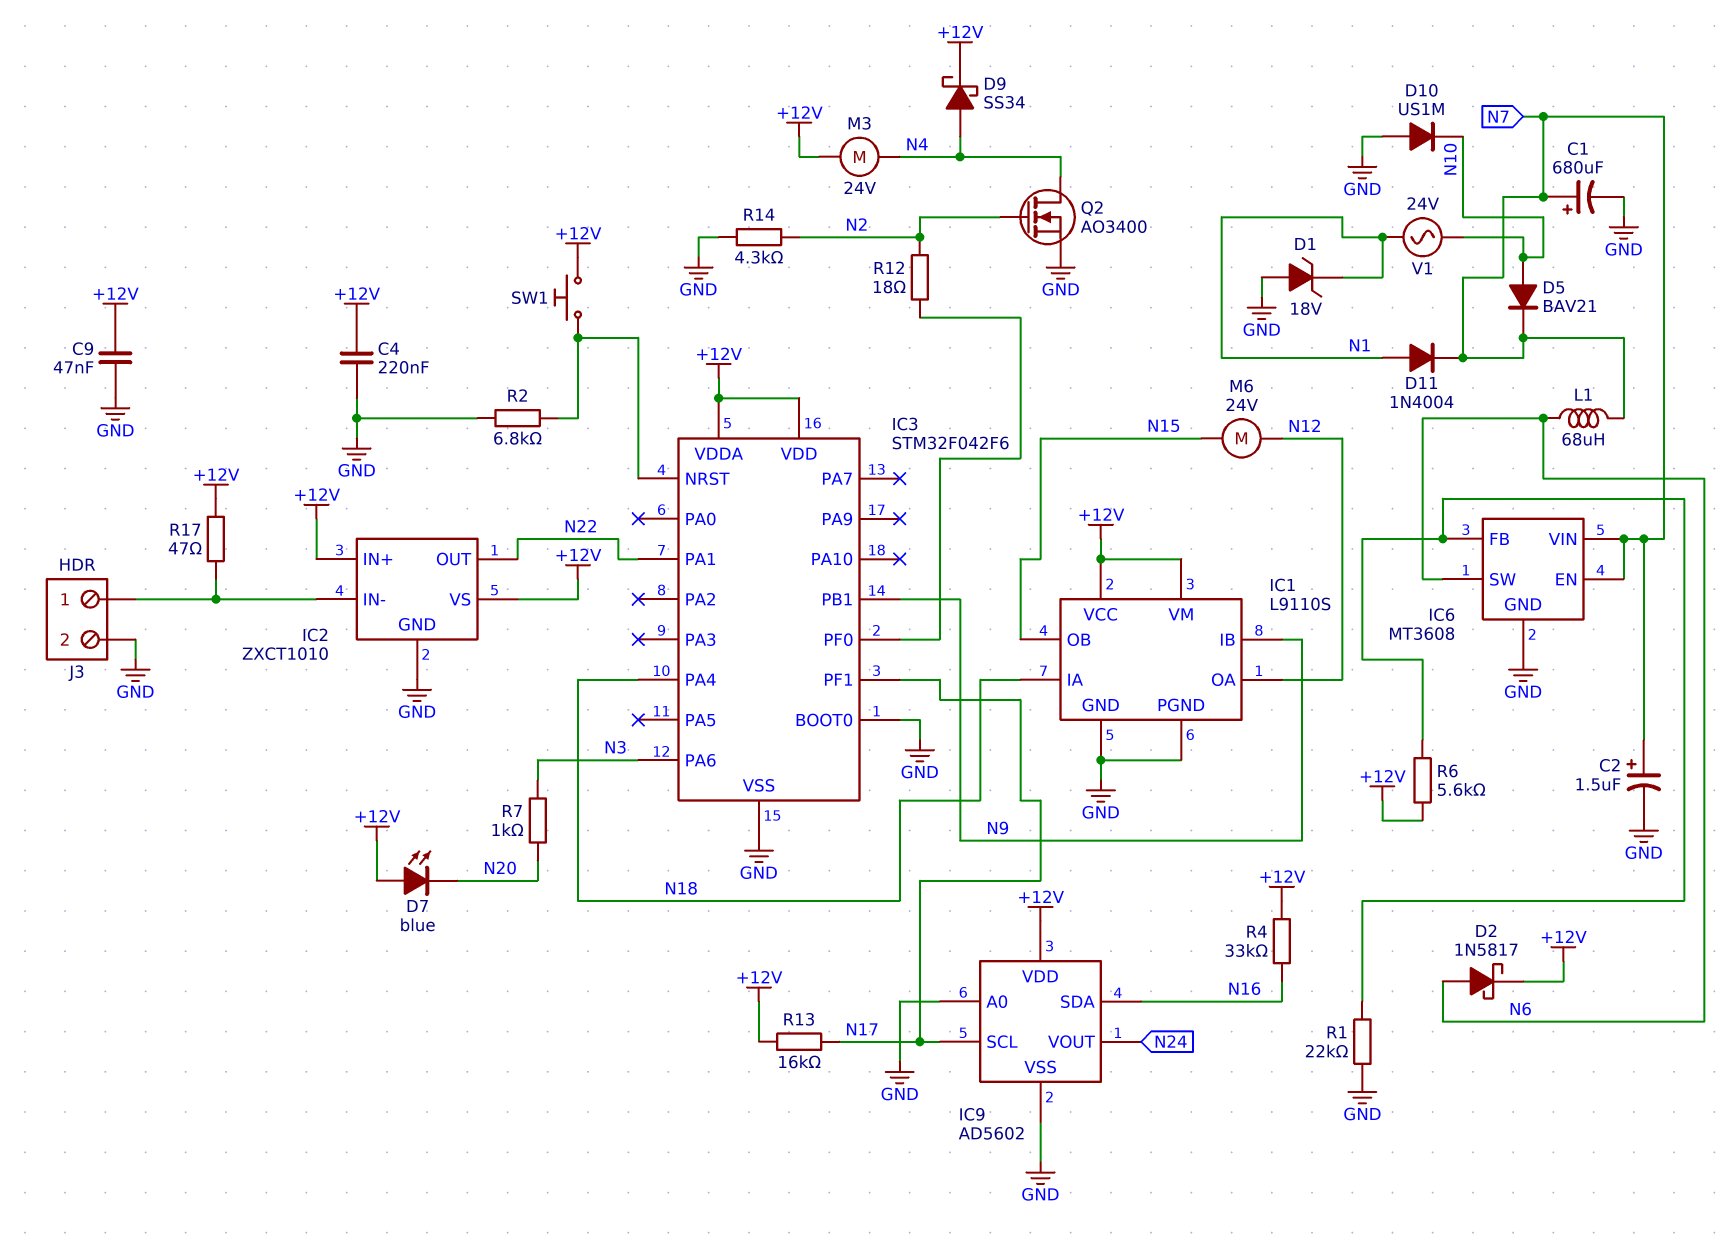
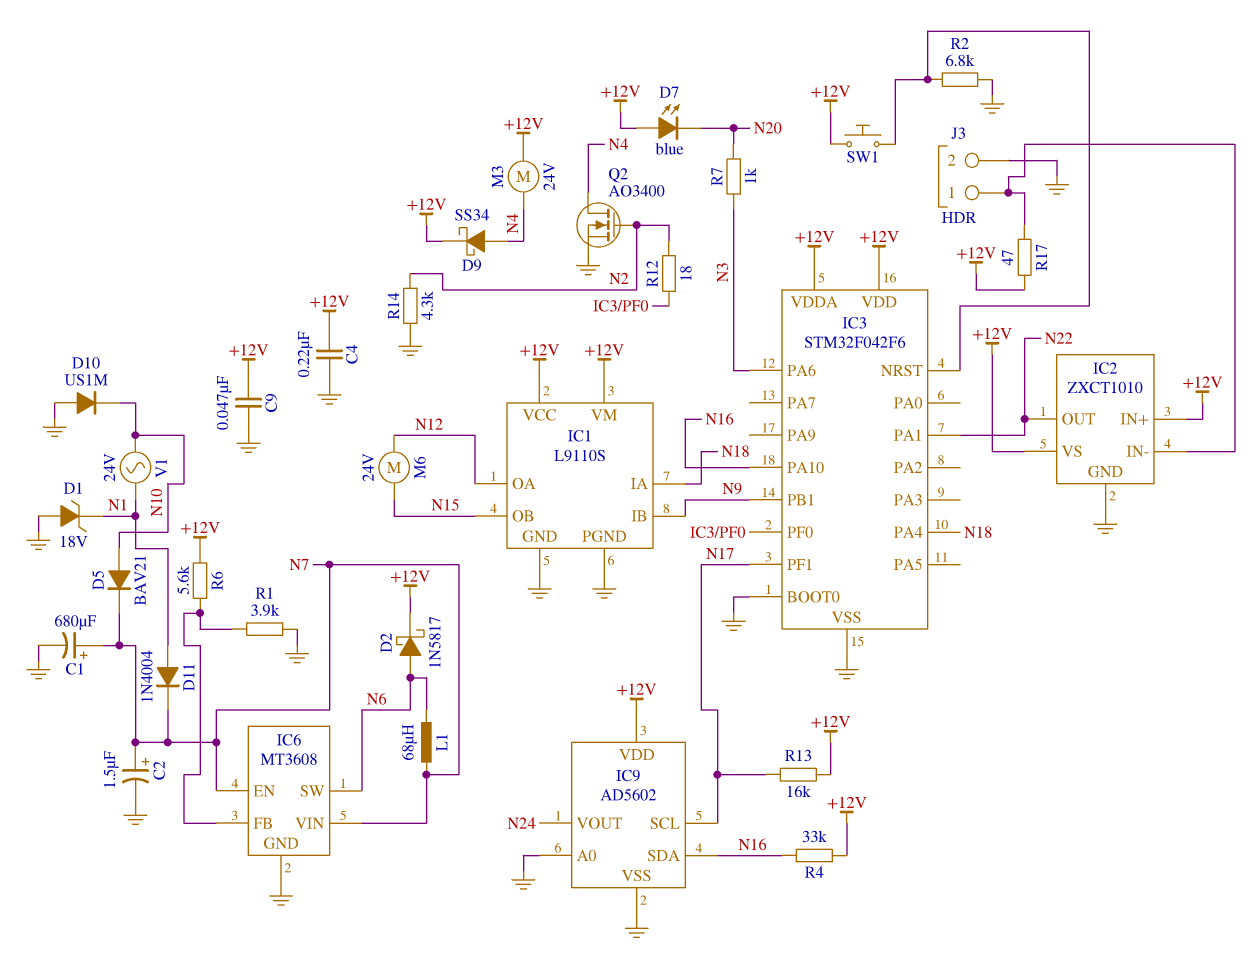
IC3 pin PA10: none -> N16
R1: 22k (GND, IC6/FB) -> 3.9k (GND, IC6/FB)

